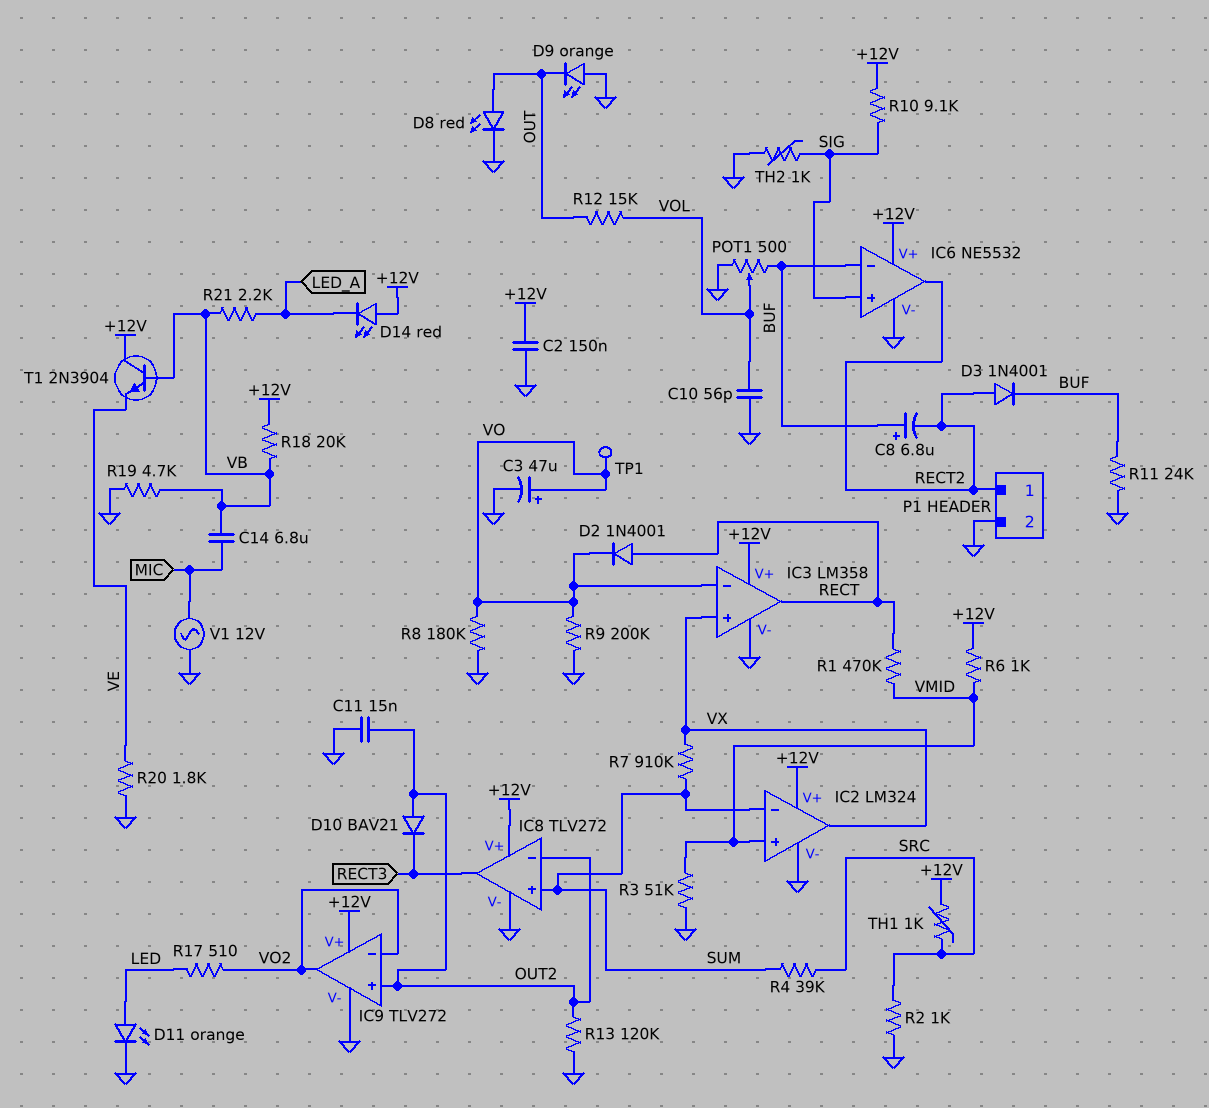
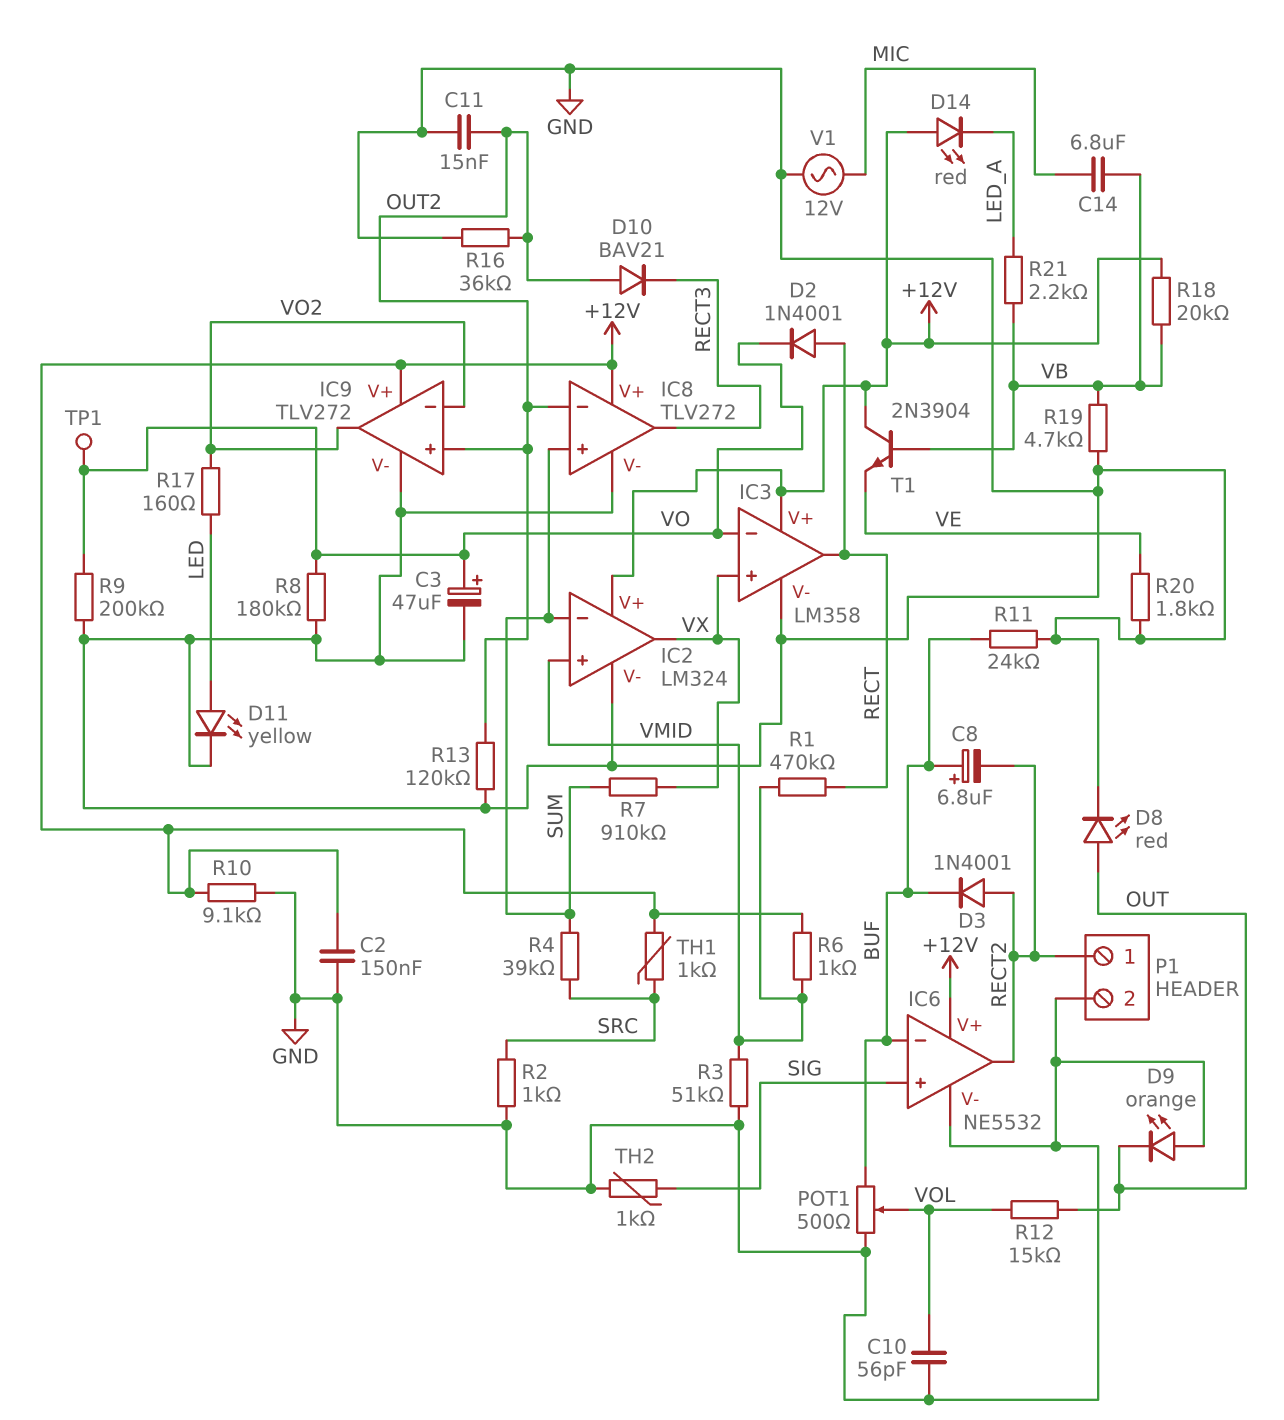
D11: LED orange (A LED, K GND) -> LED yellow (A LED, K GND)
R10: 9.1k (+12V, SIG) -> 9.1k (+12V, GND)
R16: none -> 36k (GND, OUT2)
R17: 510 (LED, VO2) -> 160 (LED, VO2)

